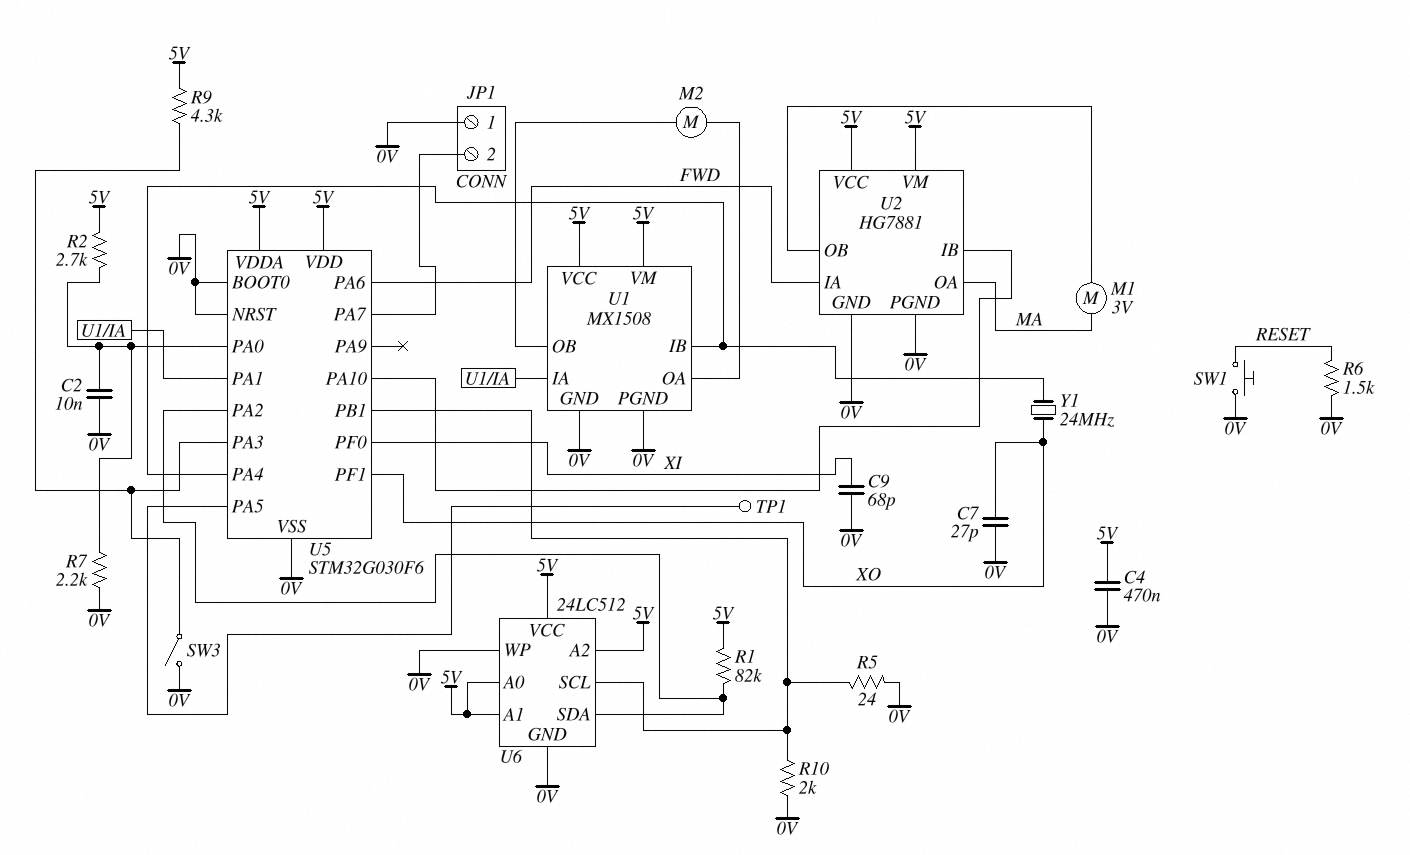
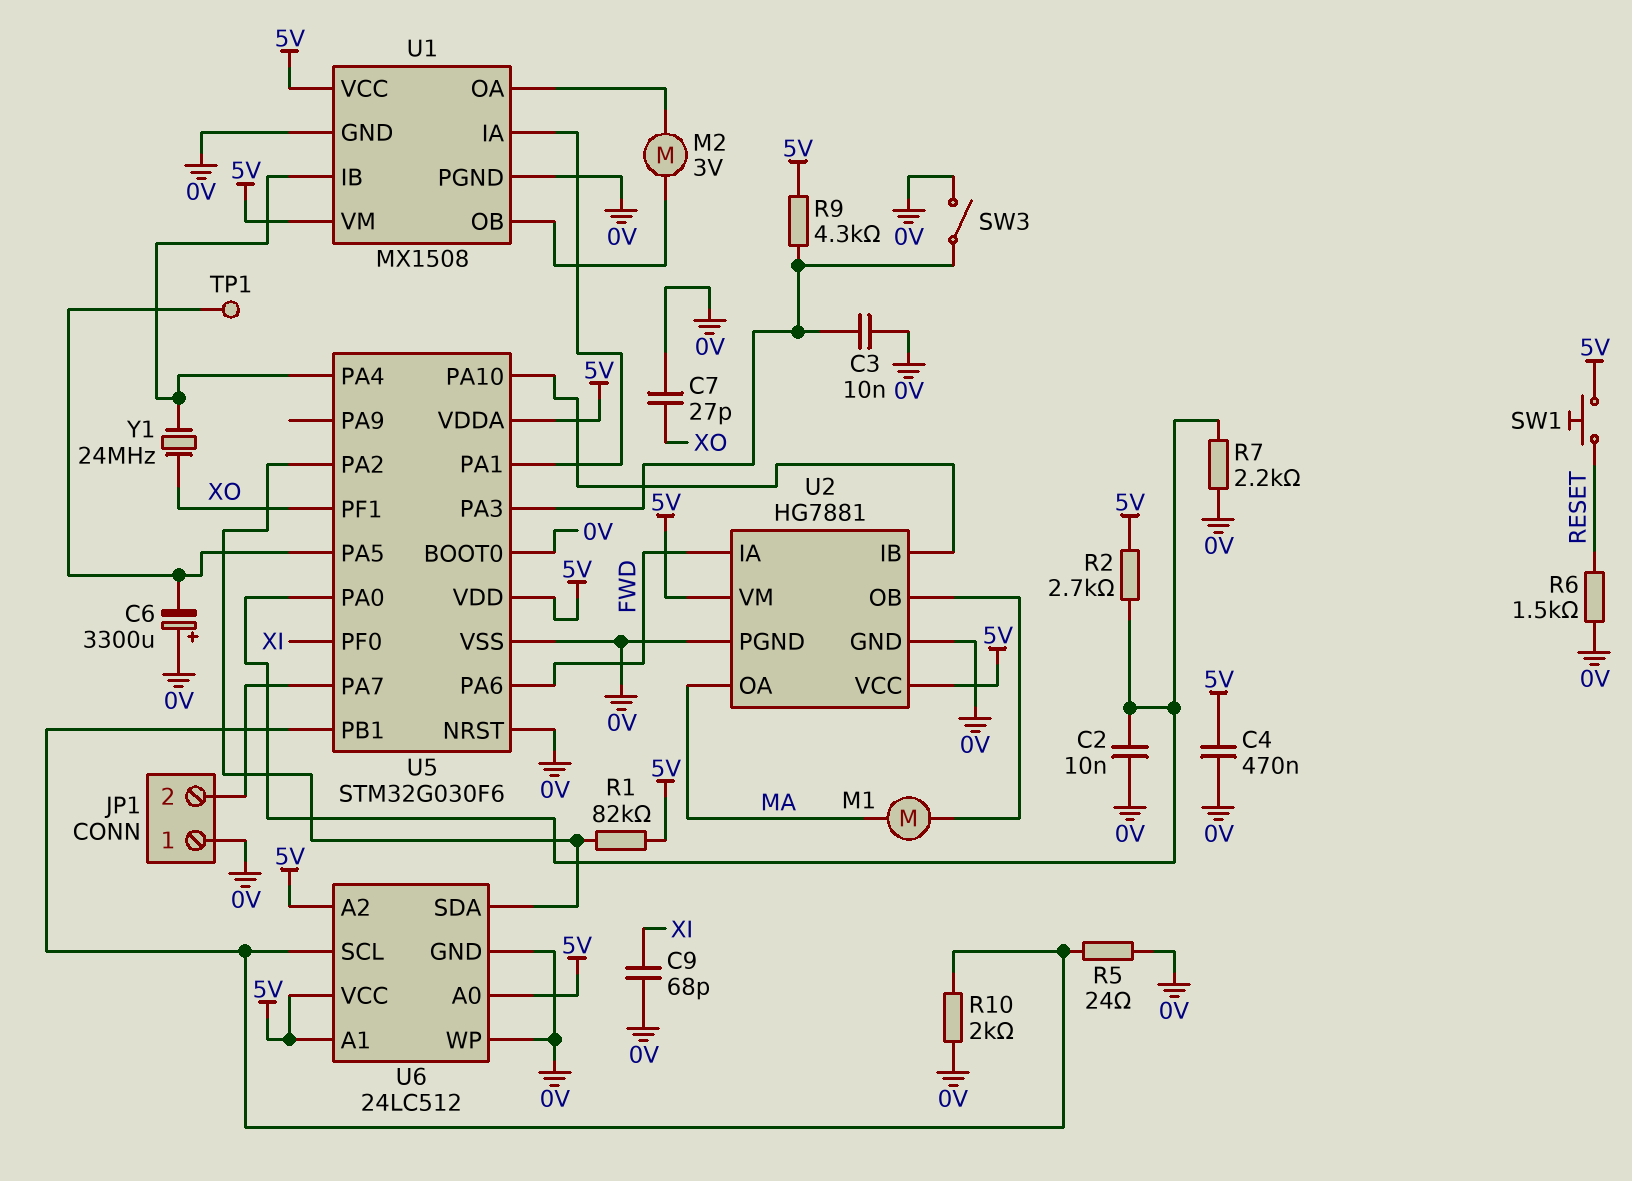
C3: none -> 10nF (0V, U5/PA3)
C6: none -> 3300uF (plus 0V, minus U5/PA5)
M1: motor 3V (MA, U2/OB) -> motor (MA, U2/OB)
M2: motor (U1/OA, U1/OB) -> motor 3V (U1/OA, U1/OB)
SW1: button (0V, RESET) -> button (5V, RESET)

